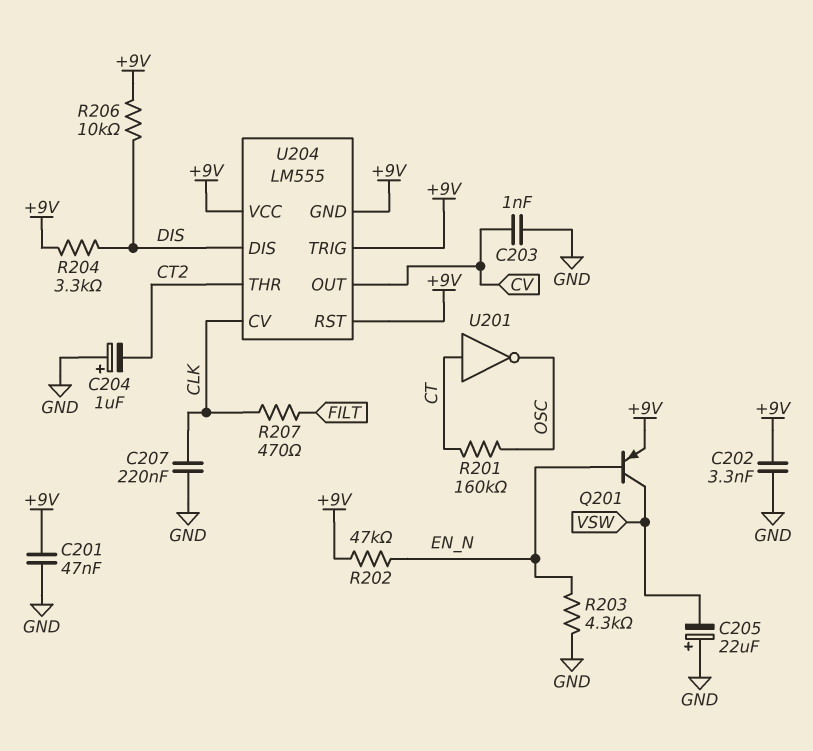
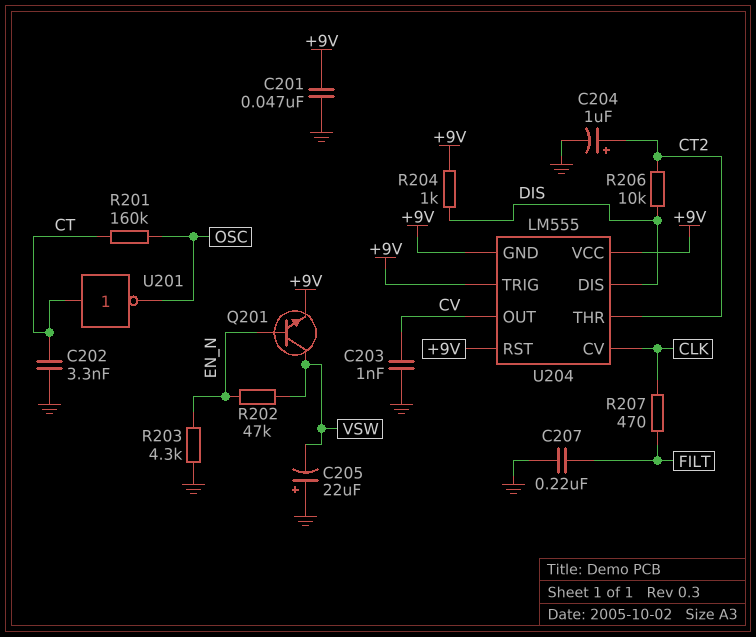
C202: 3.3nF (+9V, GND) -> 3.3nF (CT, GND)
C204: 1uF (plus GND, minus CT2) -> 1uF (plus CT2, minus GND)
C207: 220nF (CLK, GND) -> 220nF (FILT, GND)
Q201: PNP (B EN_N, C VSW, E +9V) -> NPN (B EN_N, C VSW, E +9V)
R202: 47k (+9V, EN_N) -> 47k (EN_N, VSW)
R204: 3.3k (+9V, DIS) -> 1k (+9V, DIS)
R206: 10k (+9V, DIS) -> 10k (CT2, DIS)

